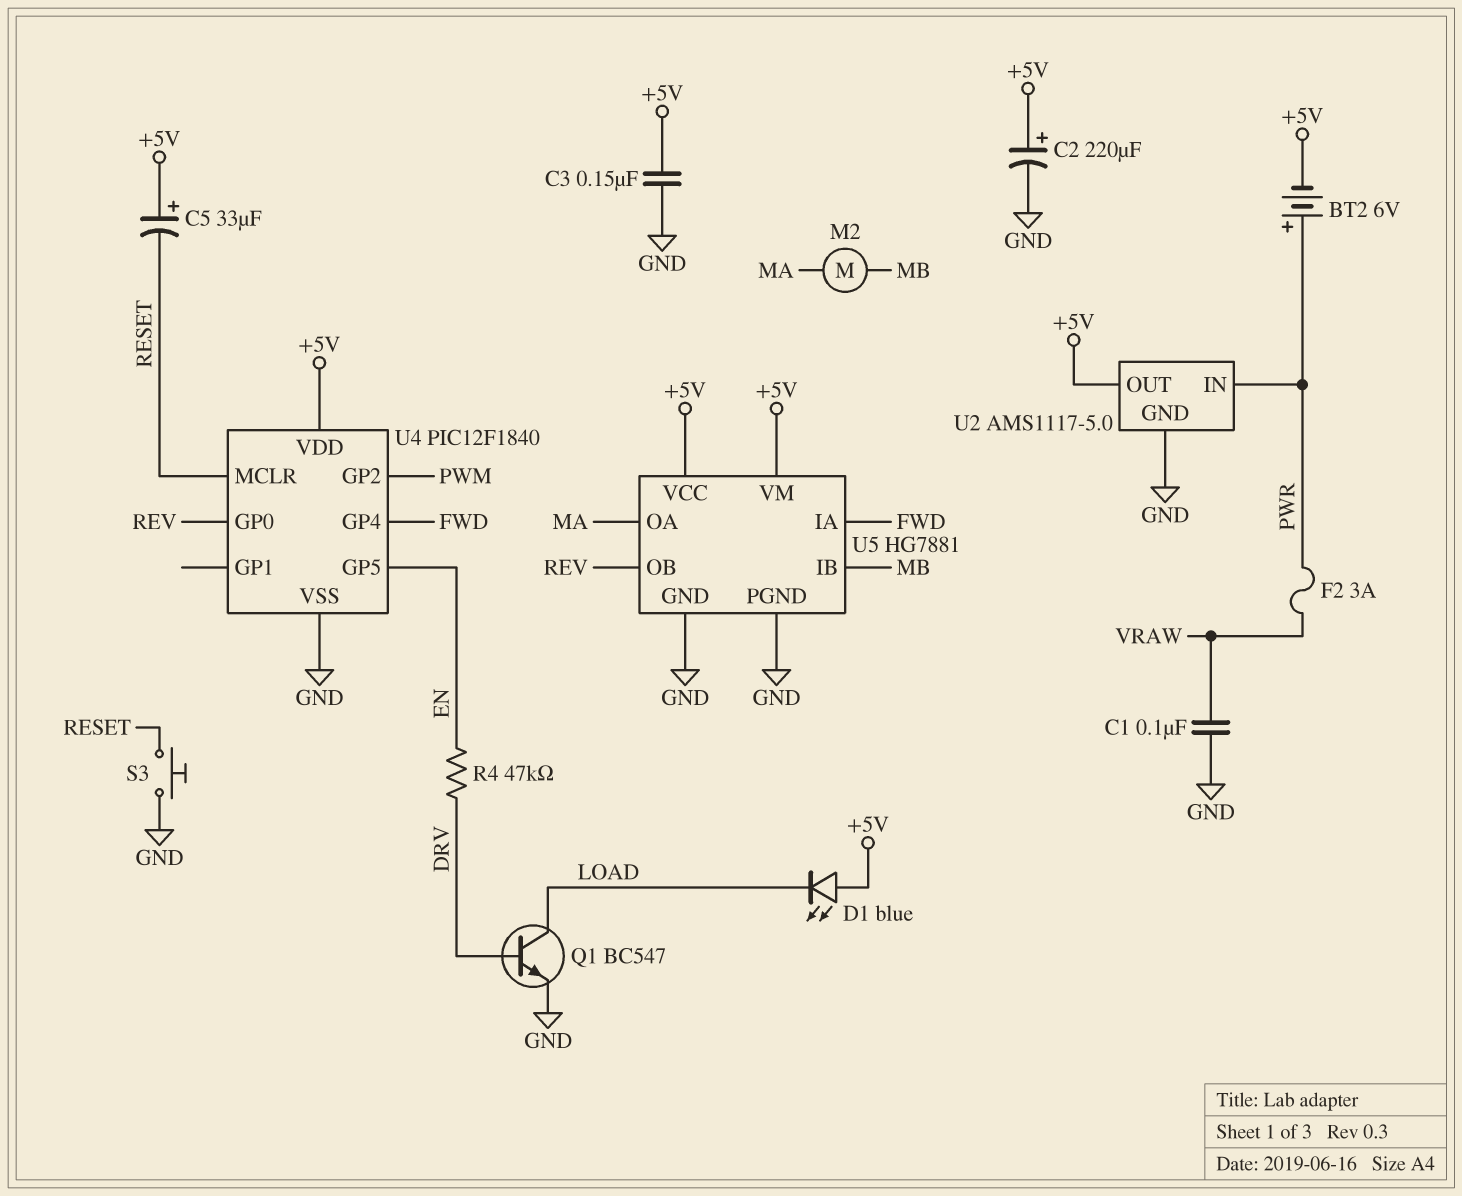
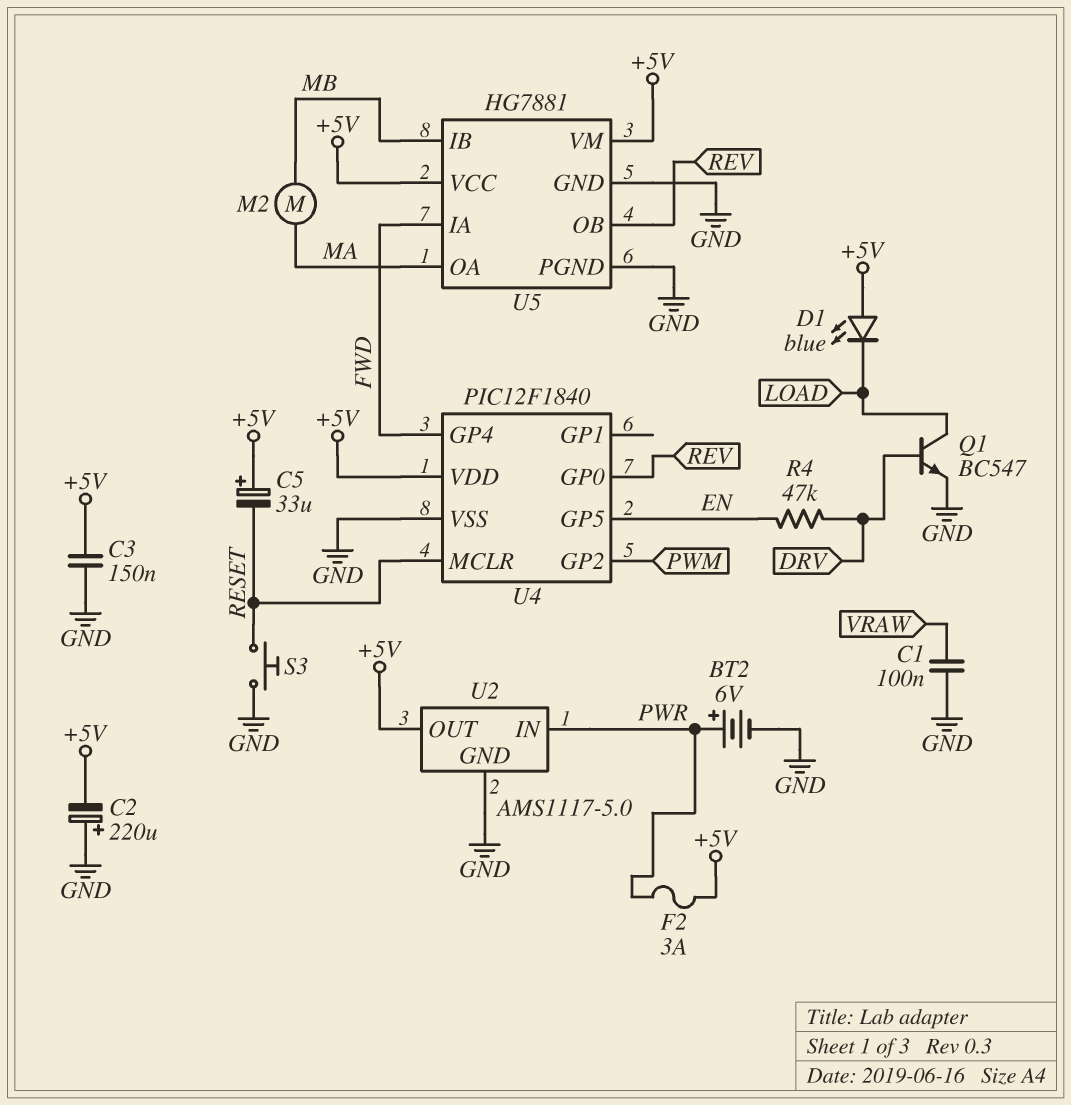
BT2: 6V (plus PWR, minus +5V) -> 6V (plus PWR, minus GND)
C2: 220uF (plus +5V, minus GND) -> 220uF (plus GND, minus +5V)
F2: 3A (PWR, VRAW) -> 3A (+5V, PWR)

